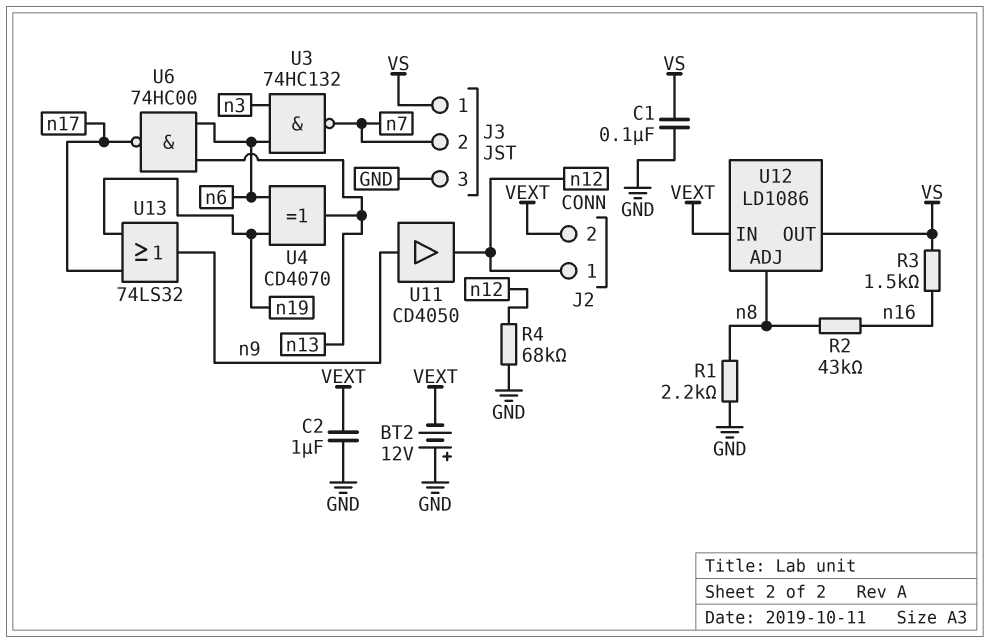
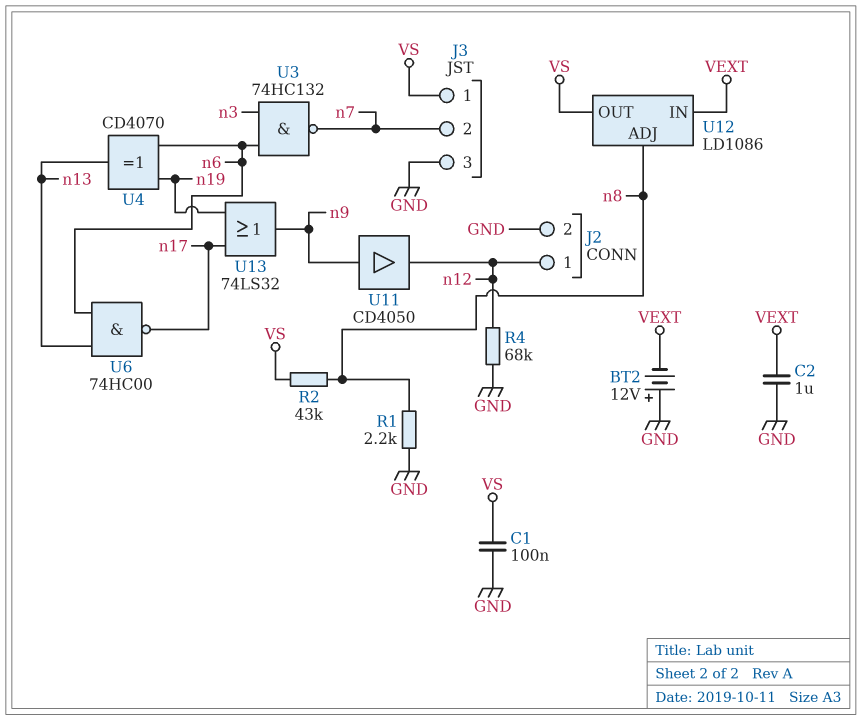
J2 pin 2: VEXT -> GND
R2: 43k (n8, n16) -> 43k (VS, n8)
R3: 1.5k (VS, n16) -> none

